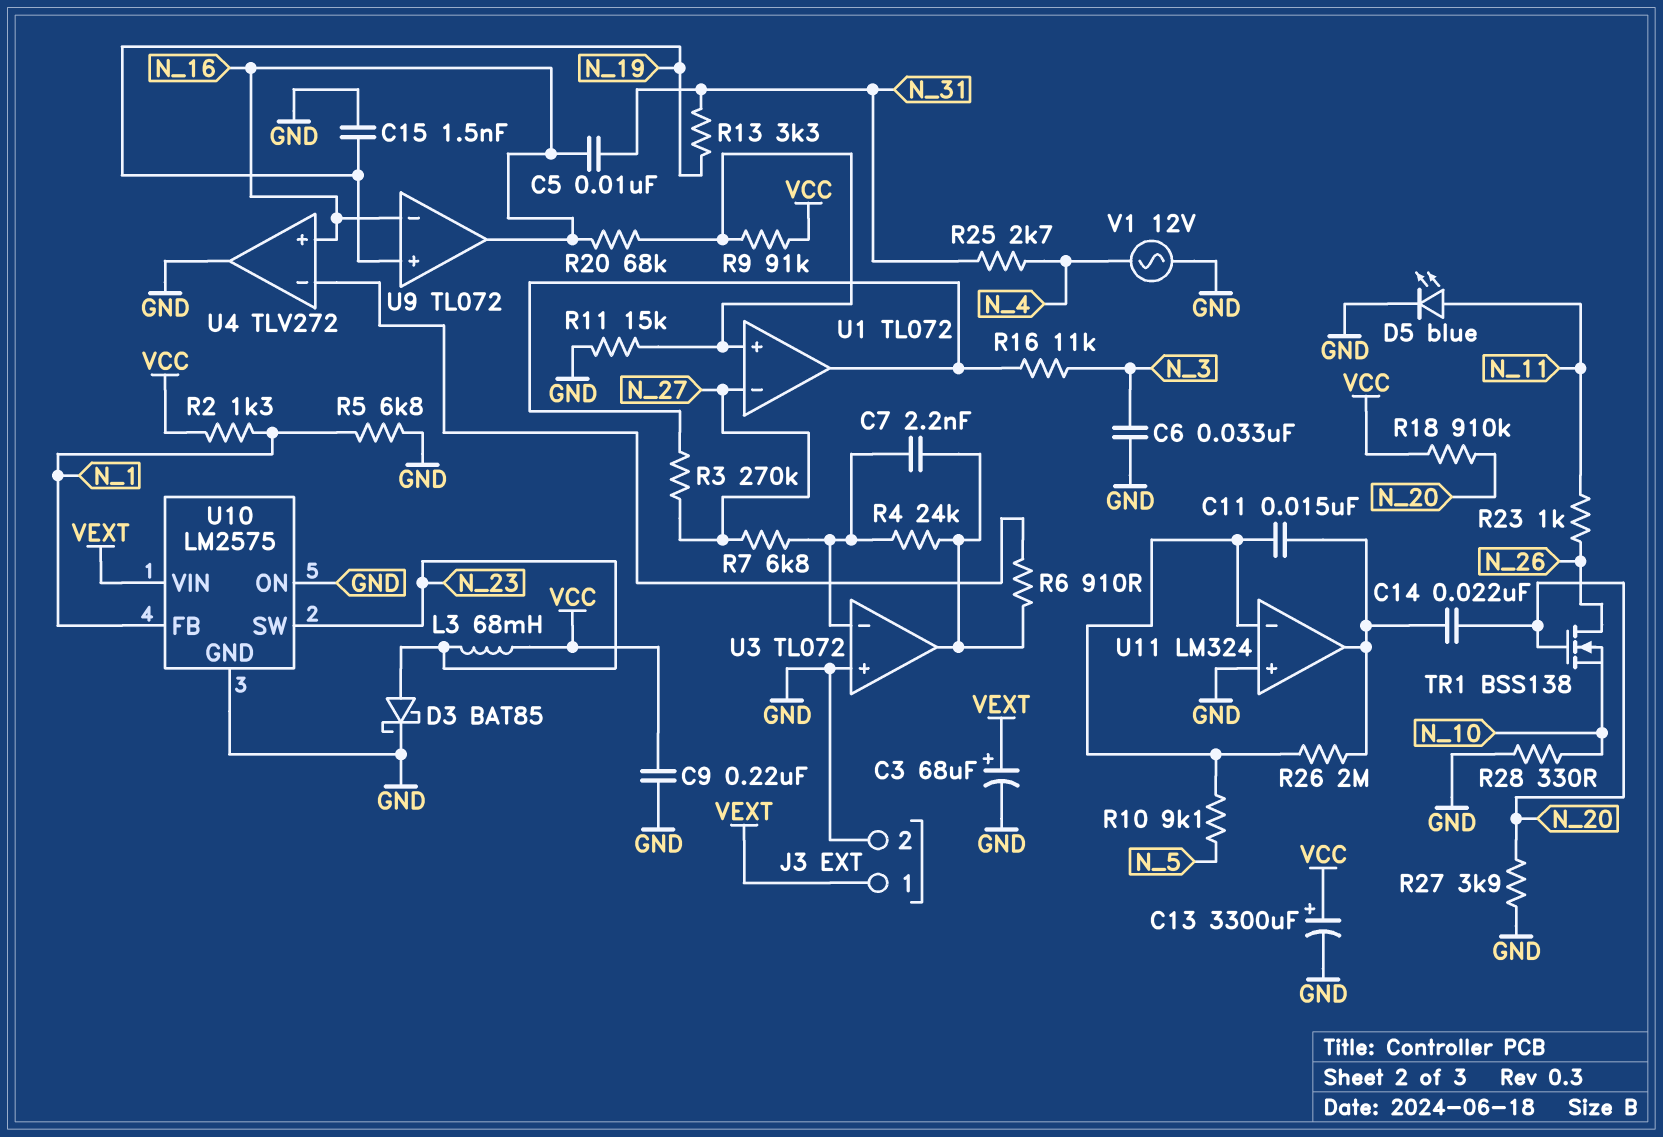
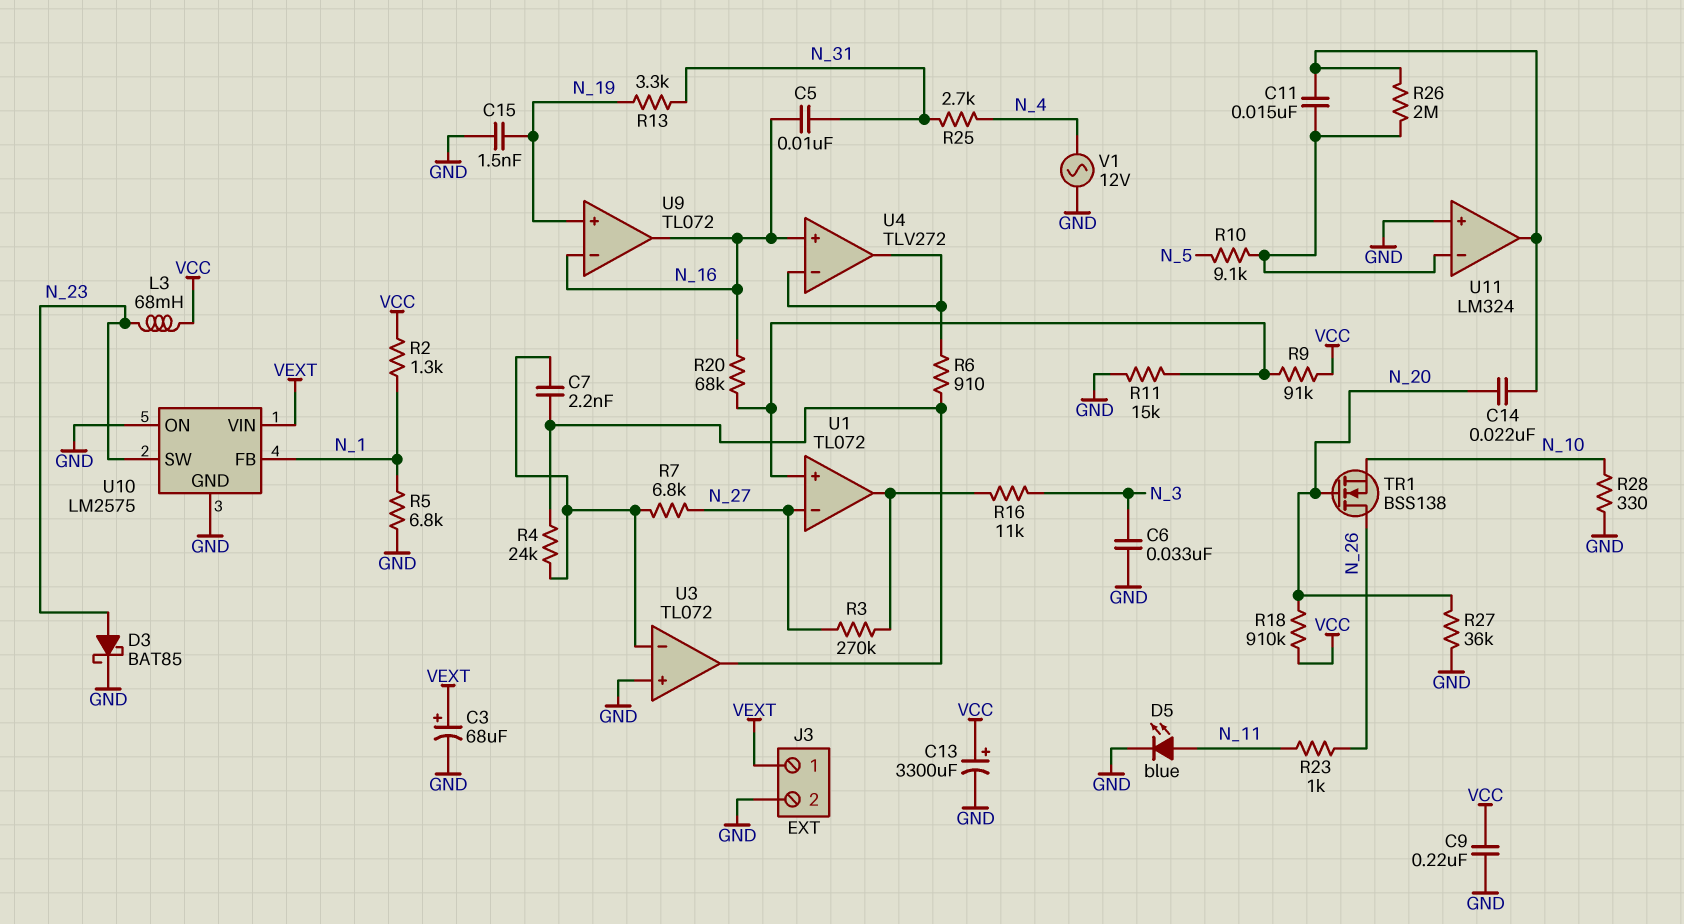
R27: 3.9k (GND, N_20) -> 36k (GND, N_20)
U4 pin out: GND -> U4/in-

